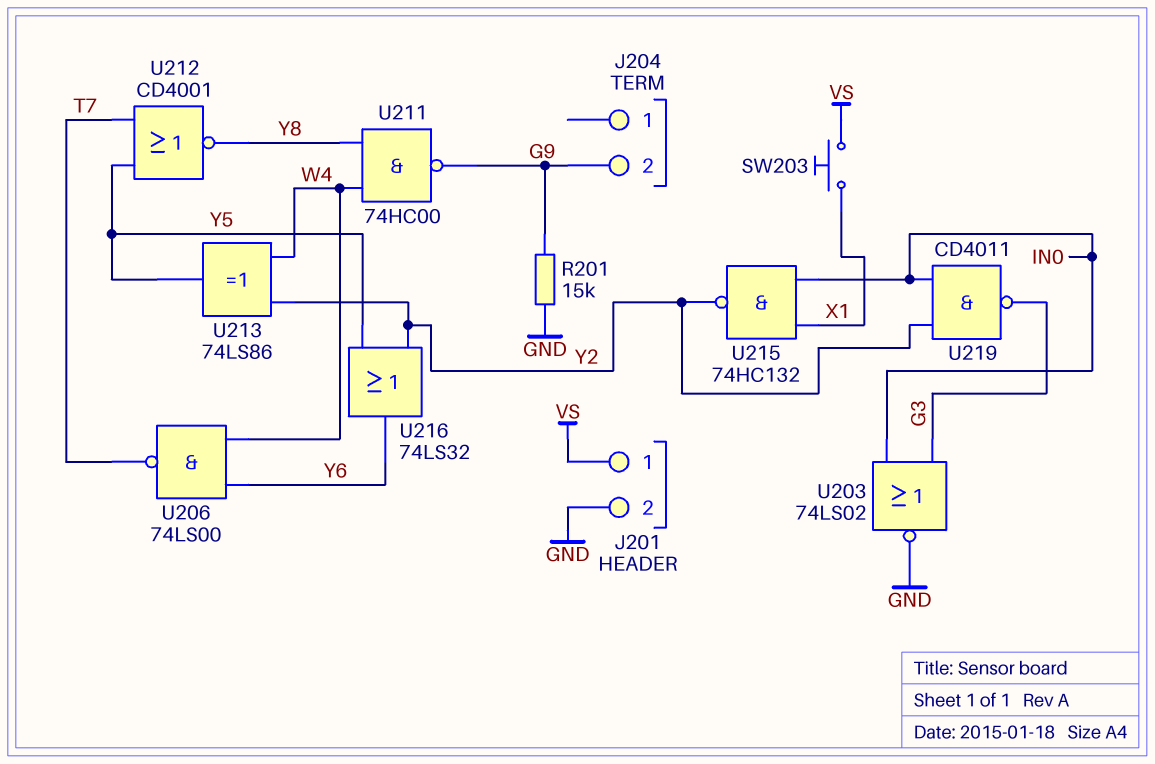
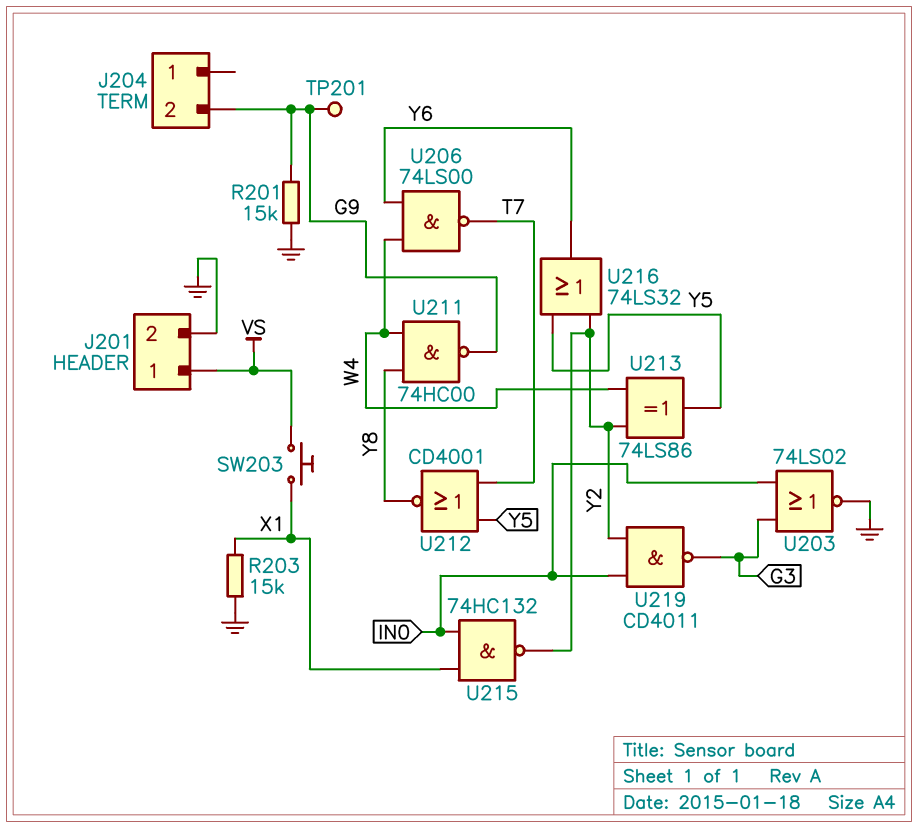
R203: none -> 15k (GND, X1)
TP201: none -> test point (G9)

